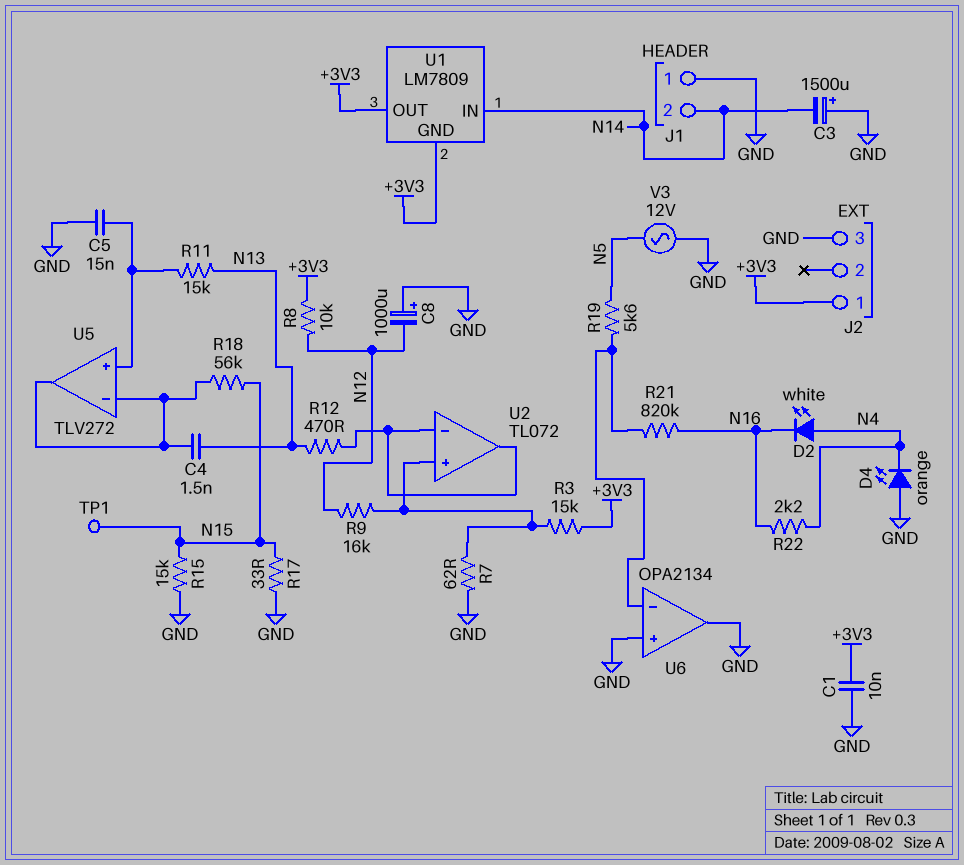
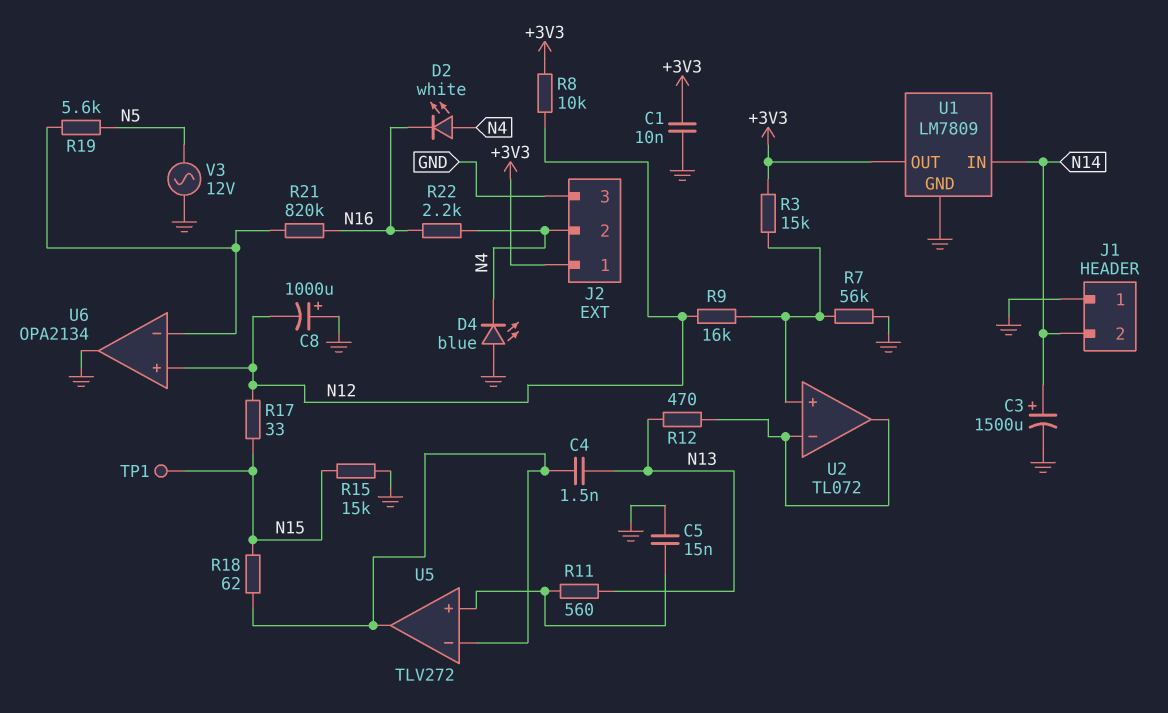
C3: 1500uF (plus GND, minus N14) -> 1500uF (plus N14, minus GND)
D4: LED orange (A GND, K N4) -> LED blue (A GND, K N4)
J2 pin 2: none -> N4
R7: 62 (GND, U2/in+) -> 56k (GND, U2/in+)
R11: 15k (N13, U5/in+) -> 560 (N13, U5/in+)
R17: 33 (GND, N15) -> 33 (N12, N15)
R18: 56k (N15, U5/in-) -> 62 (N15, U5/in-)
U1 pin GND: +3V3 -> GND
U6 pin in+: GND -> N12

